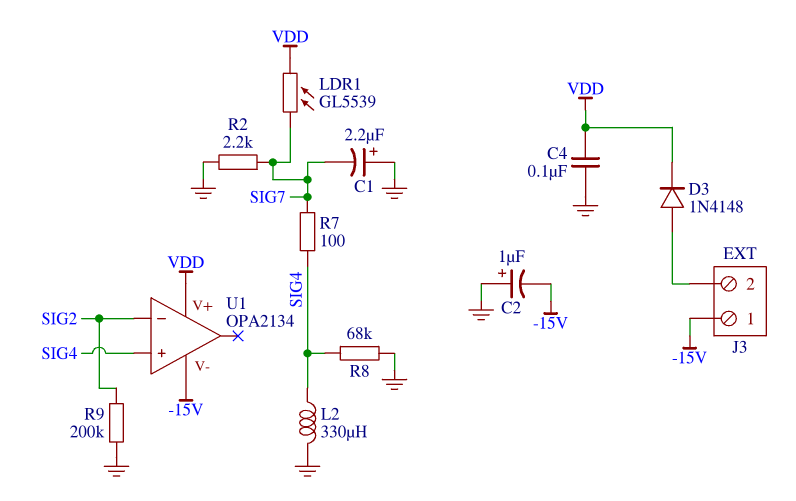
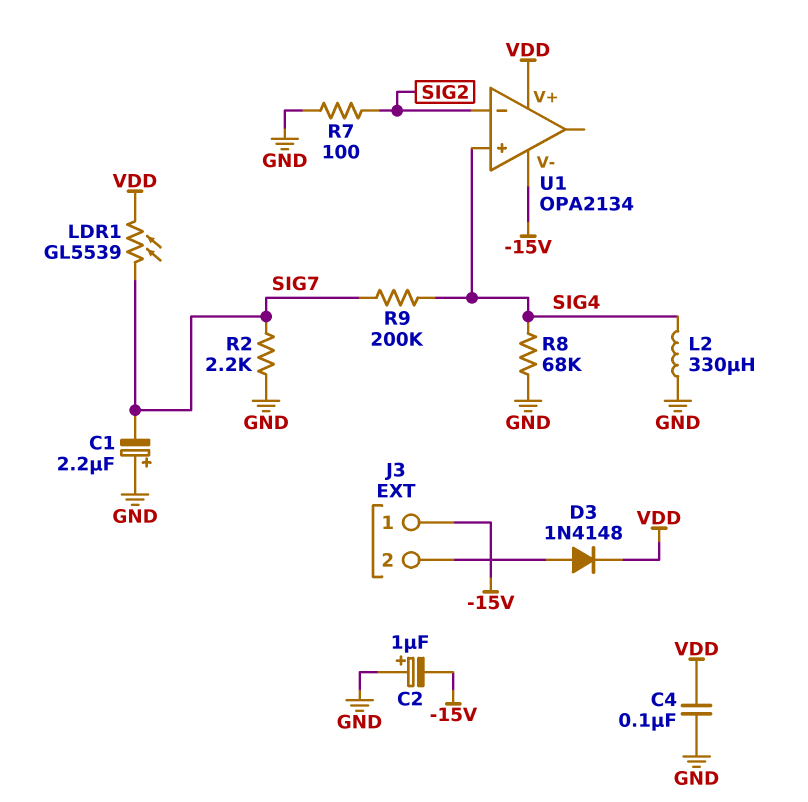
R7: 100 (SIG4, SIG7) -> 100 (GND, SIG2)
R9: 200k (GND, SIG2) -> 200k (SIG4, SIG7)

